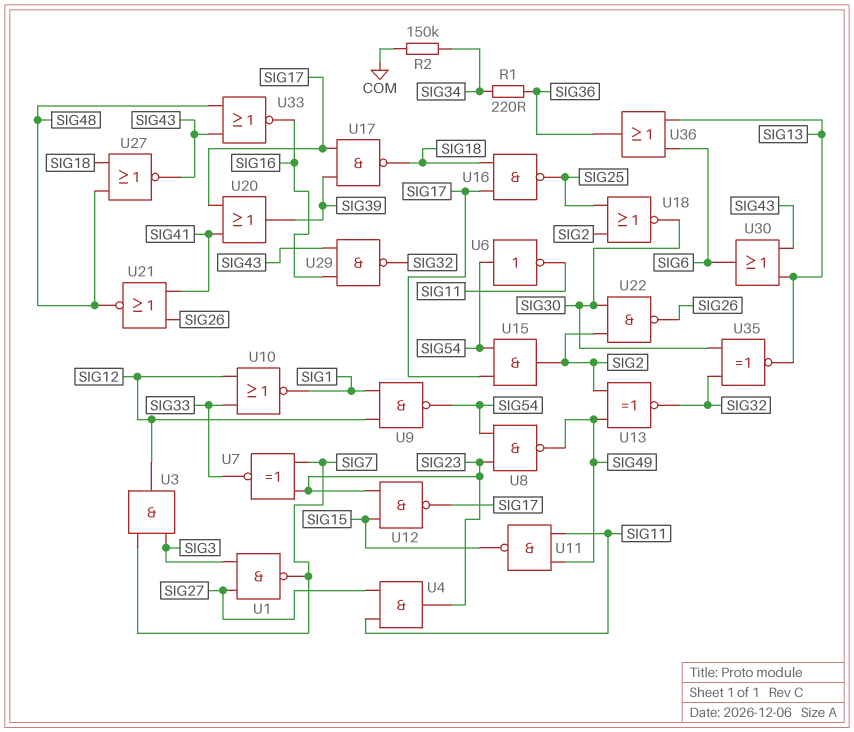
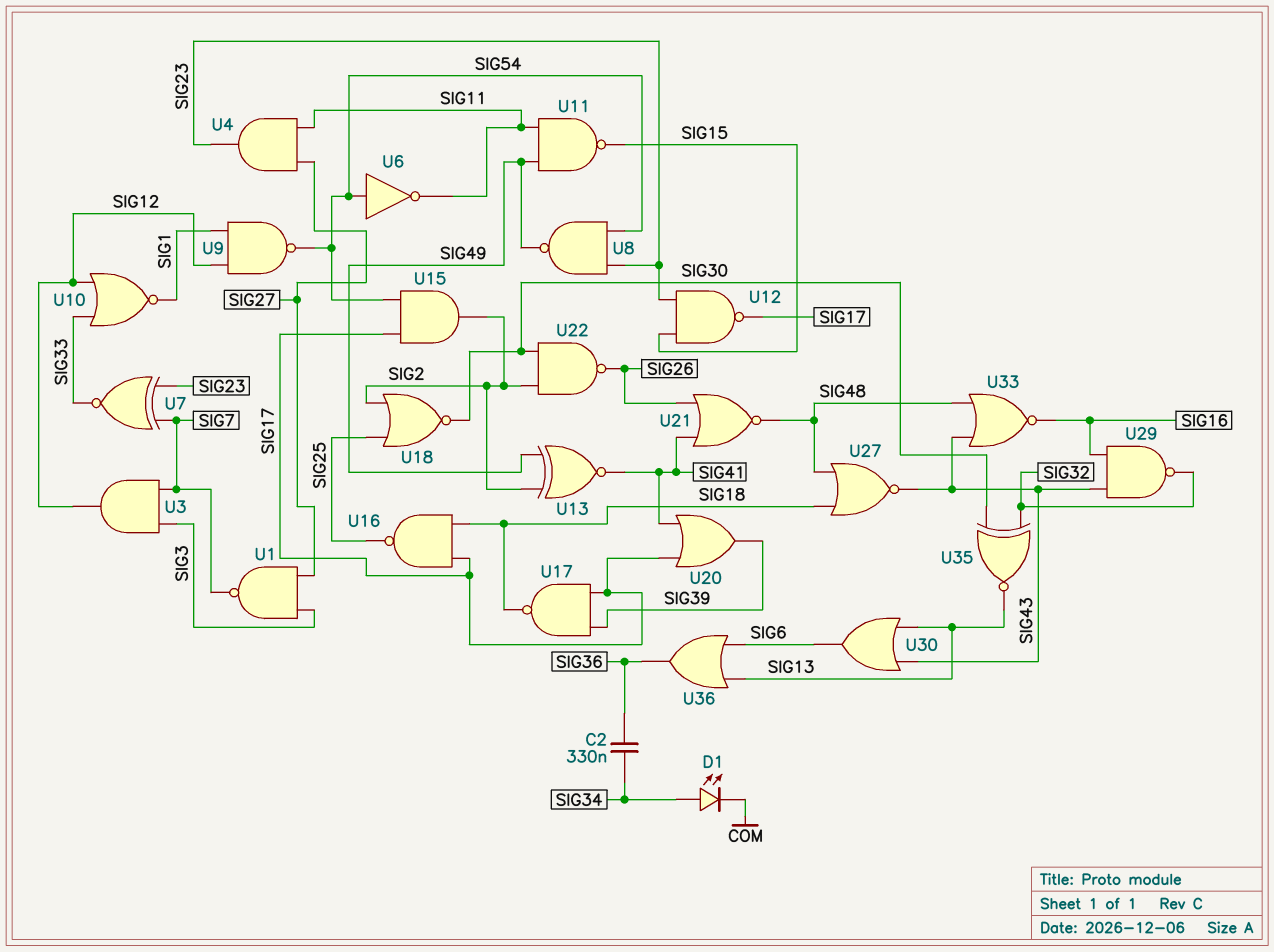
C2: none -> 330nF (SIG34, SIG36)
D1: none -> LED (A SIG34, K COM)
R1: 220 (SIG34, SIG36) -> none
R2: 150k (COM, SIG34) -> none
U13: XNOR (in SIG2, in SIG49, out SIG32) -> XNOR (in SIG2, in SIG49, out SIG41)

